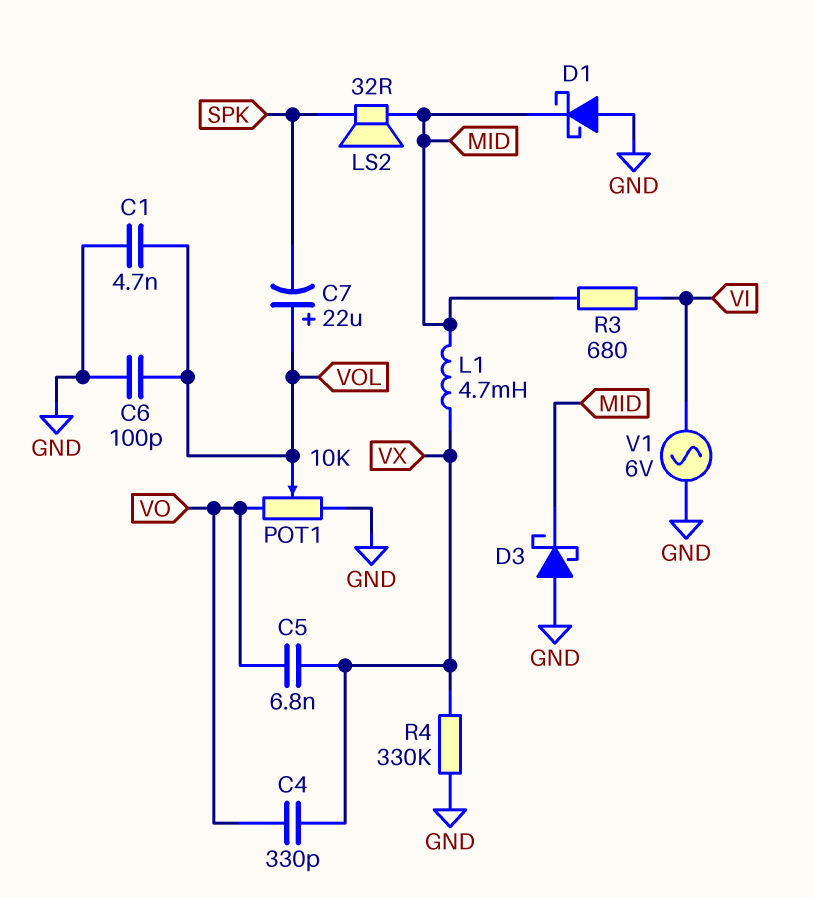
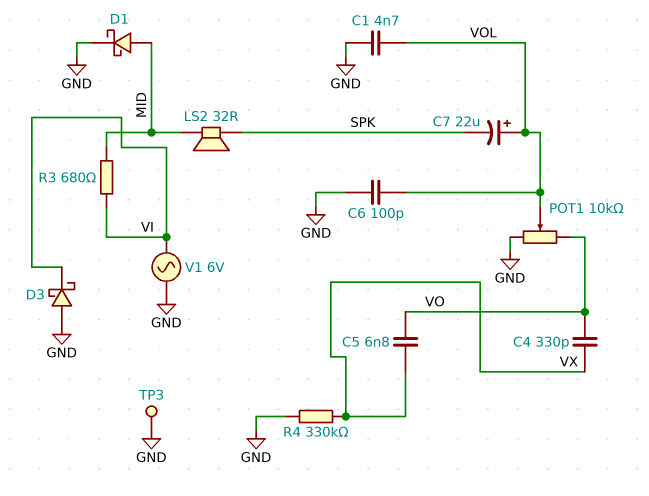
D1: schottky (A GND, K MID) -> schottky (A MID, K GND)
D3: schottky (A GND, K MID) -> schottky (A GND, K VI)
L1: 4.7mH (MID, VX) -> none
TP3: none -> test point (GND)

